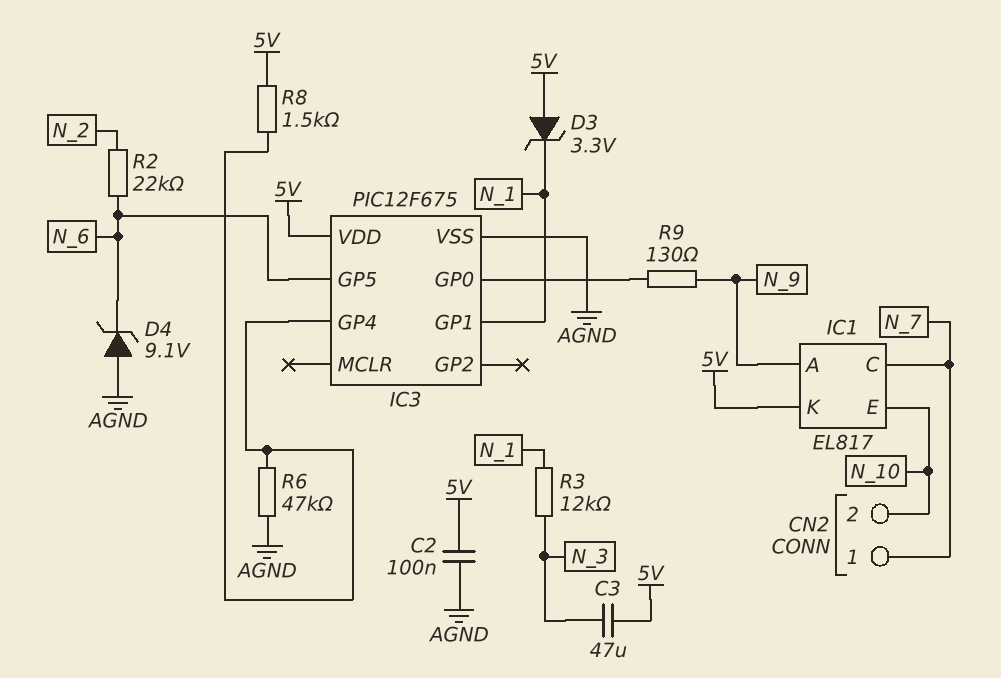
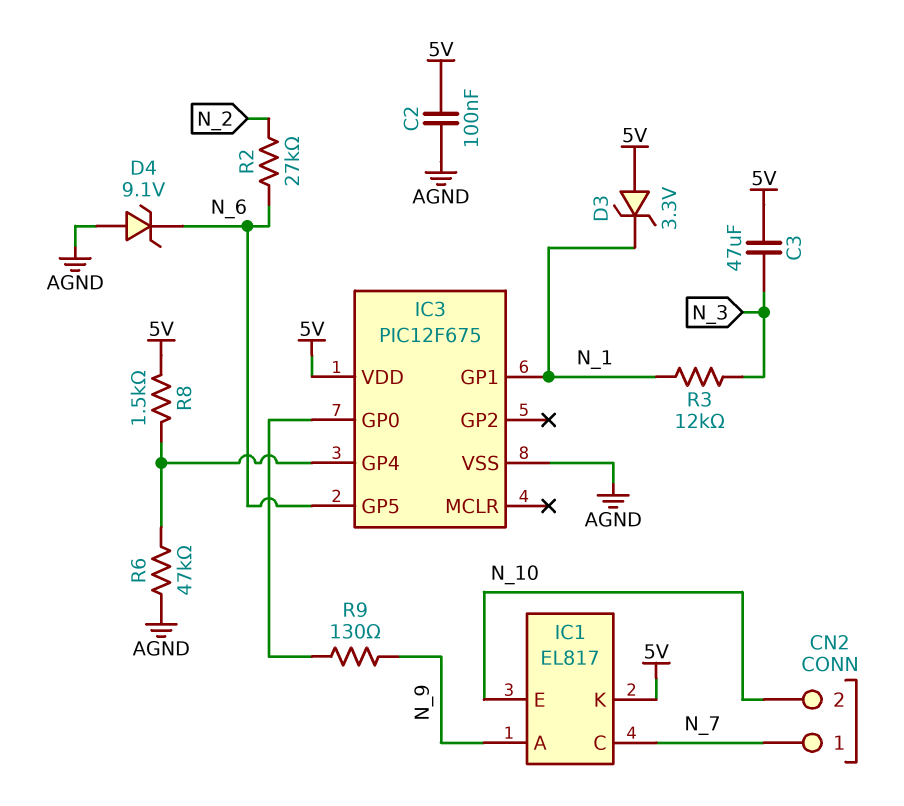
R2: 22k (N_2, N_6) -> 27k (N_2, N_6)

